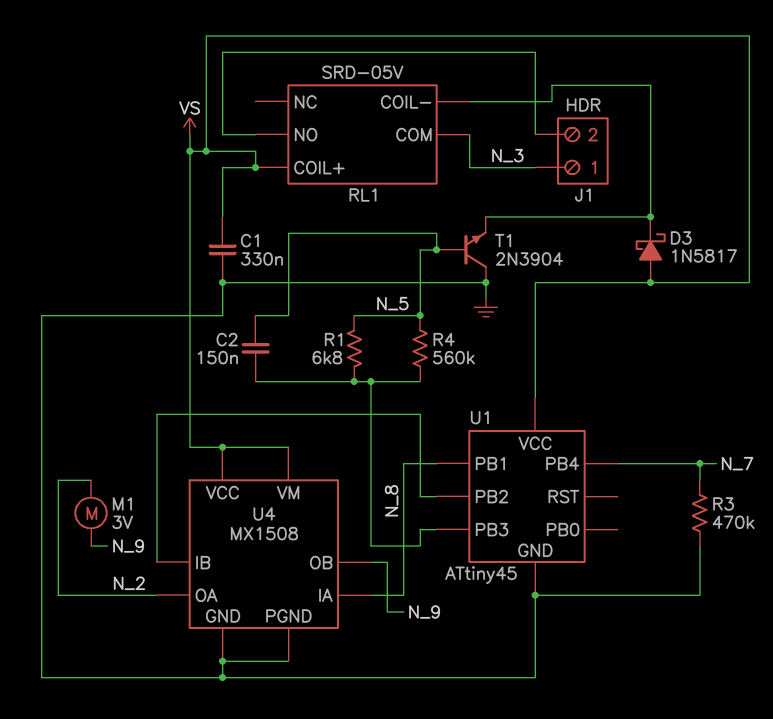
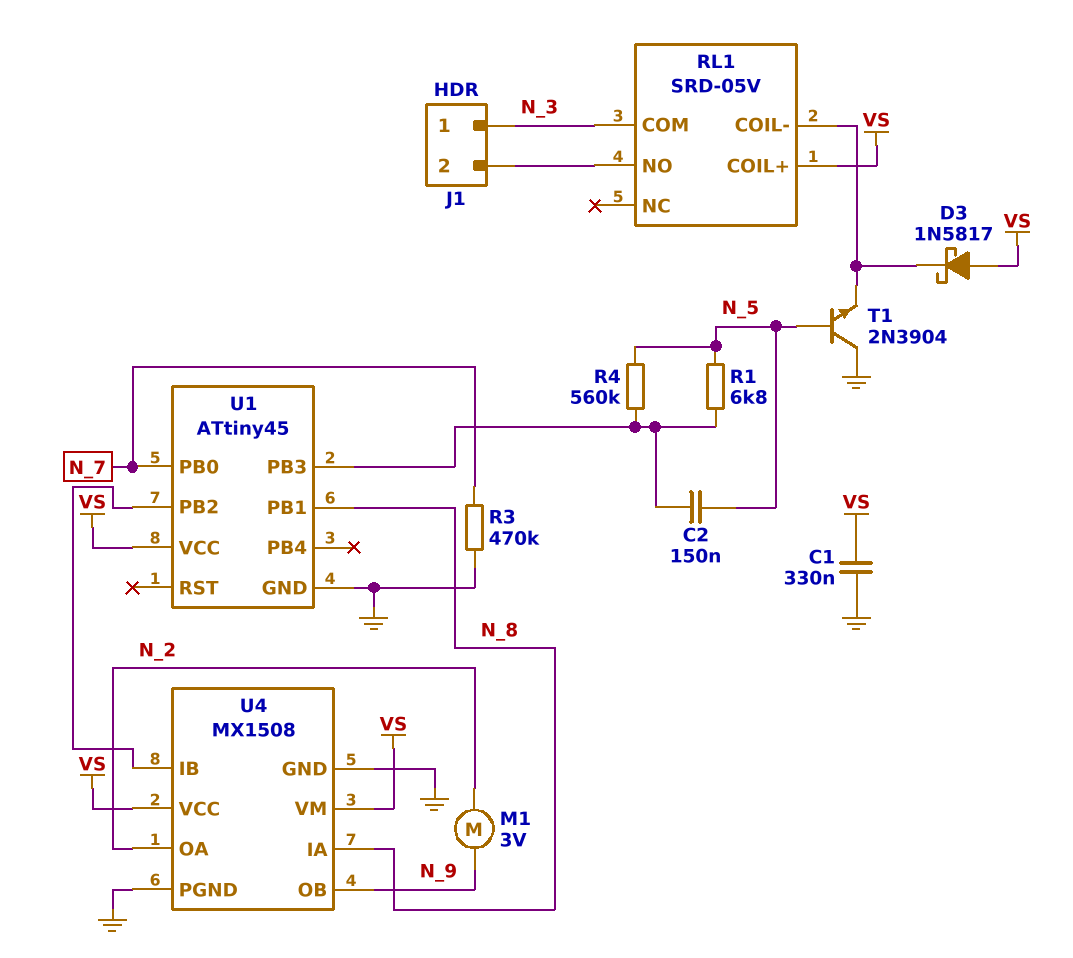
U1 pin PB0: none -> N_7
U1 pin PB4: N_7 -> none

